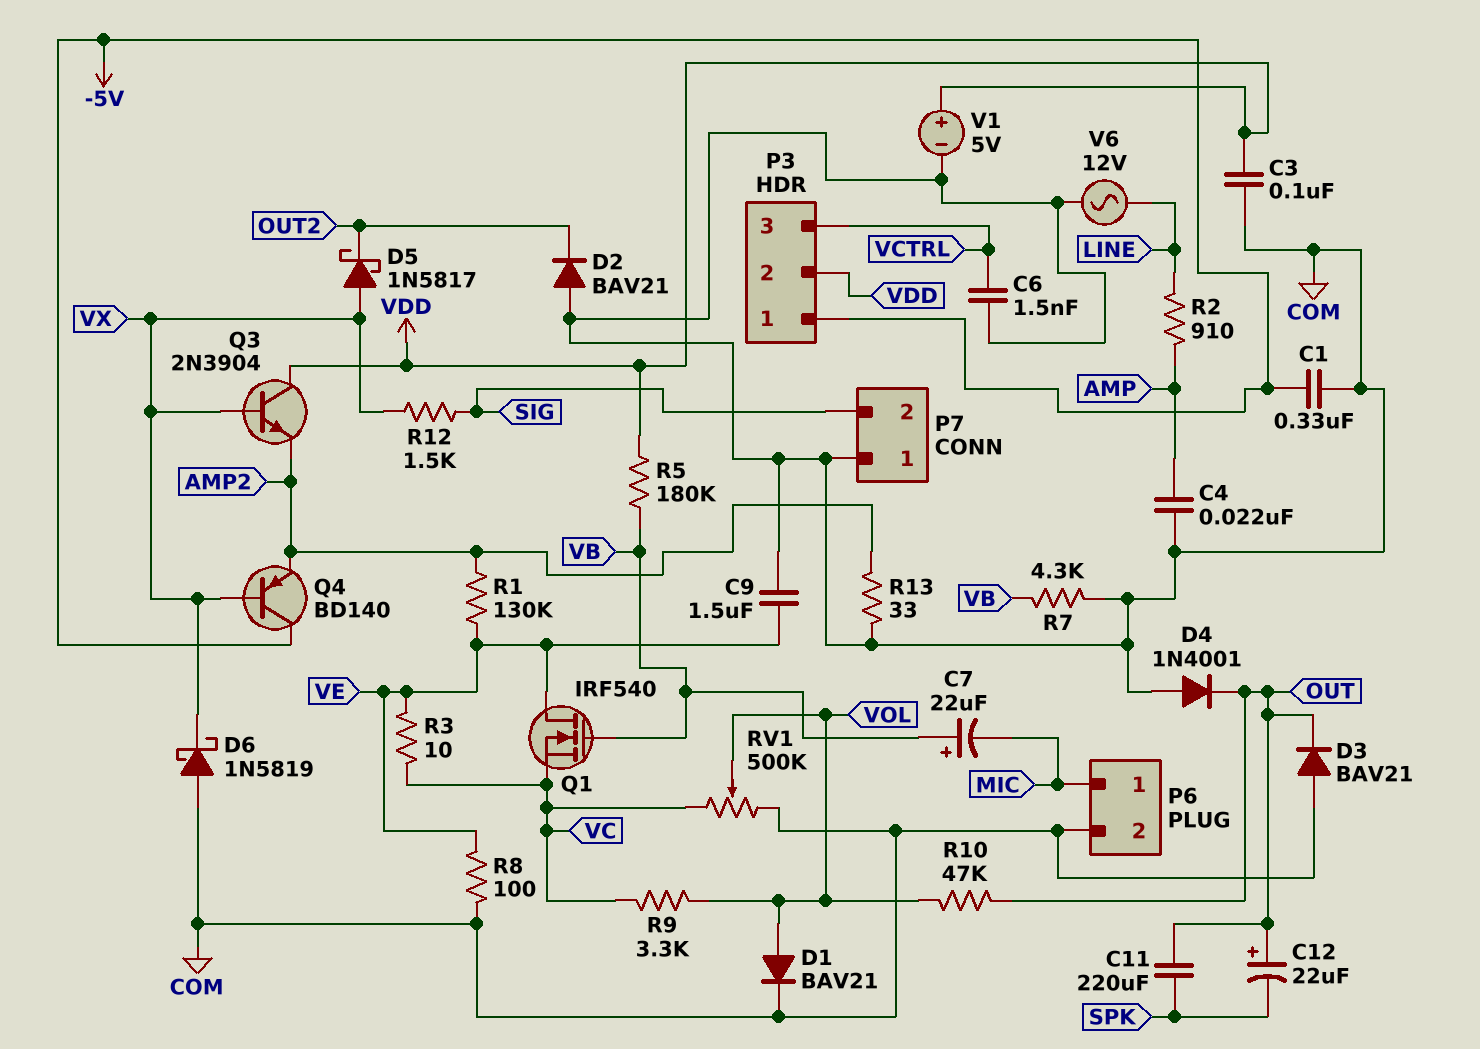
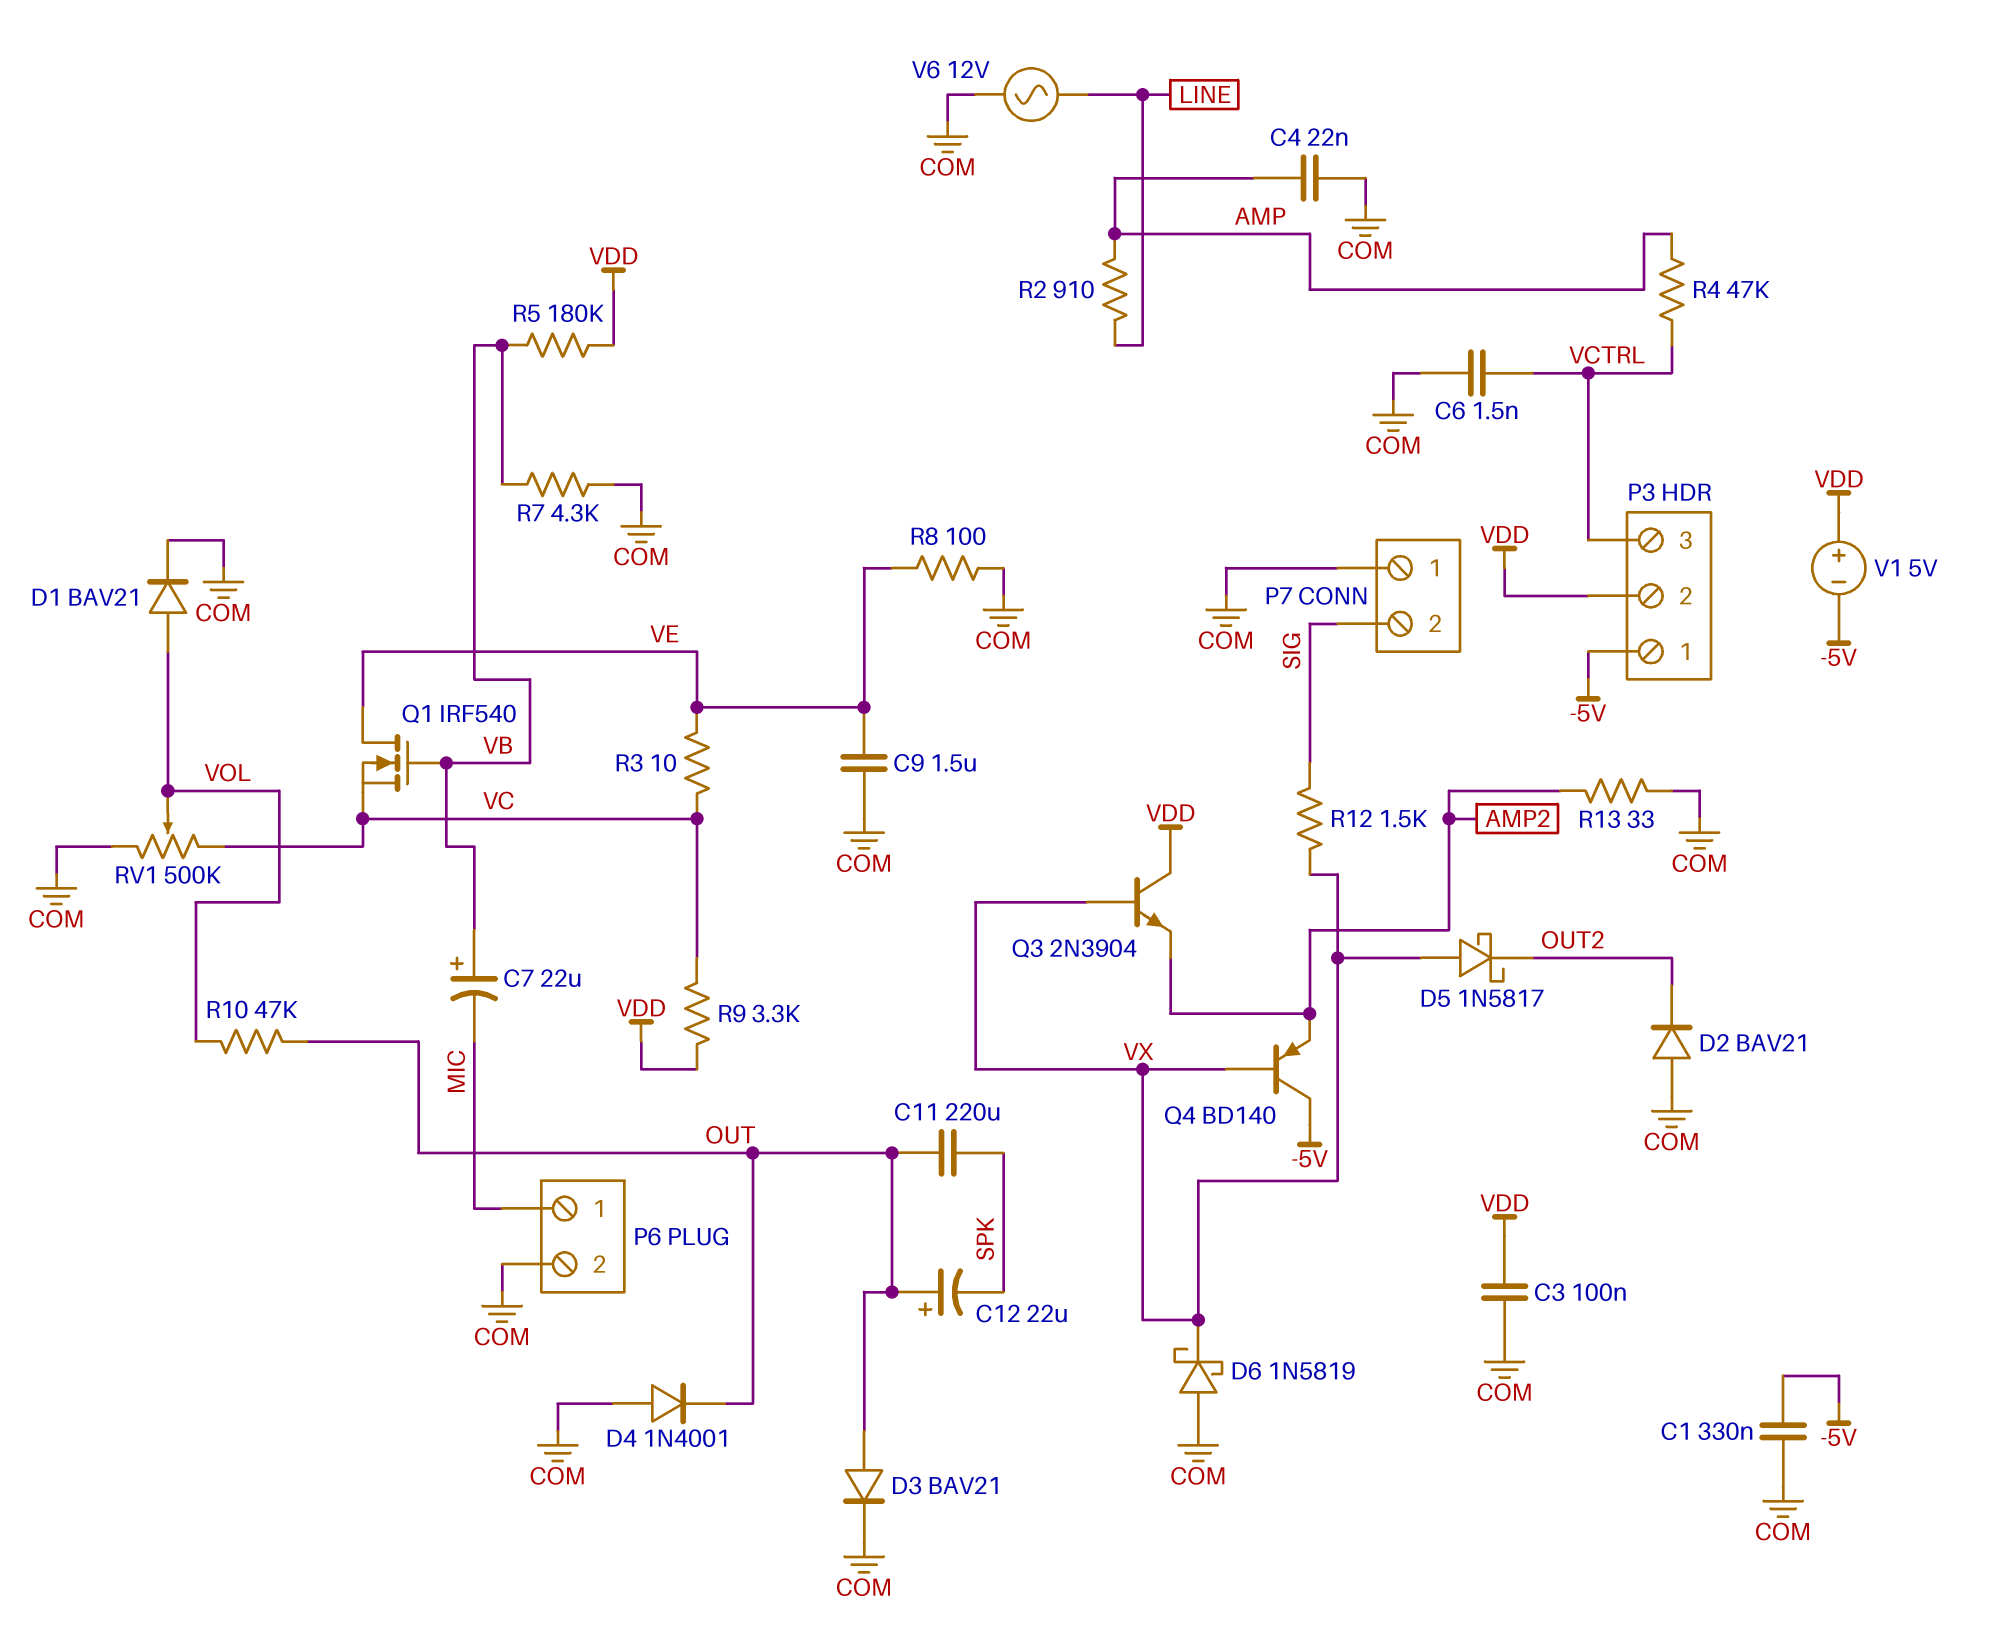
D3: diode BAV21 (A COM, K OUT) -> diode BAV21 (A OUT, K COM)
R1: 130k (AMP2, VE) -> none
R4: none -> 47k (AMP, VCTRL)
R9: 3.3k (VC, VOL) -> 3.3k (VC, VDD)
V1: 5V (plus VDD, minus COM) -> 5V (plus VDD, minus -5V)

